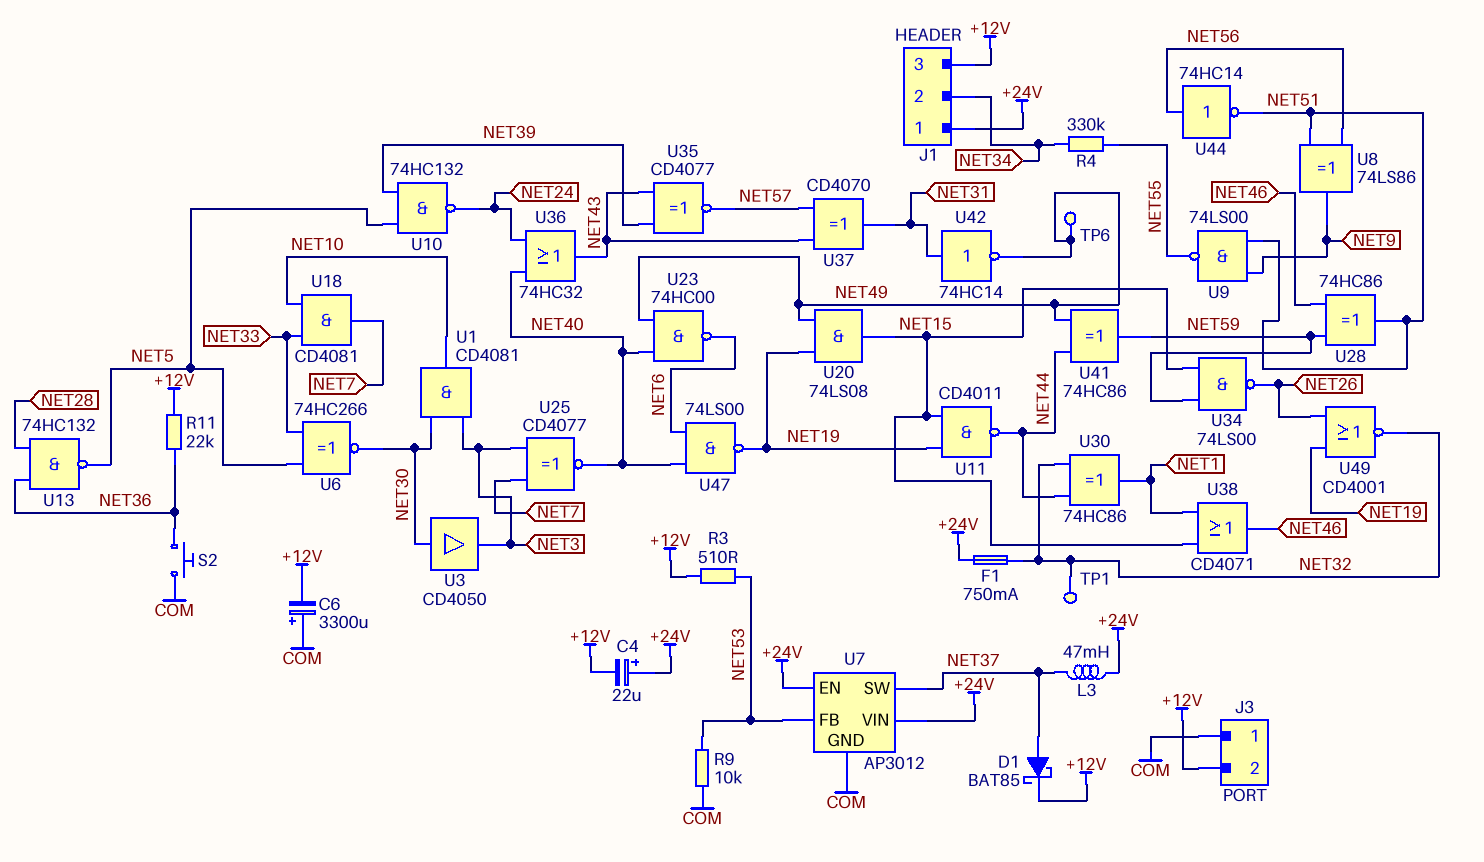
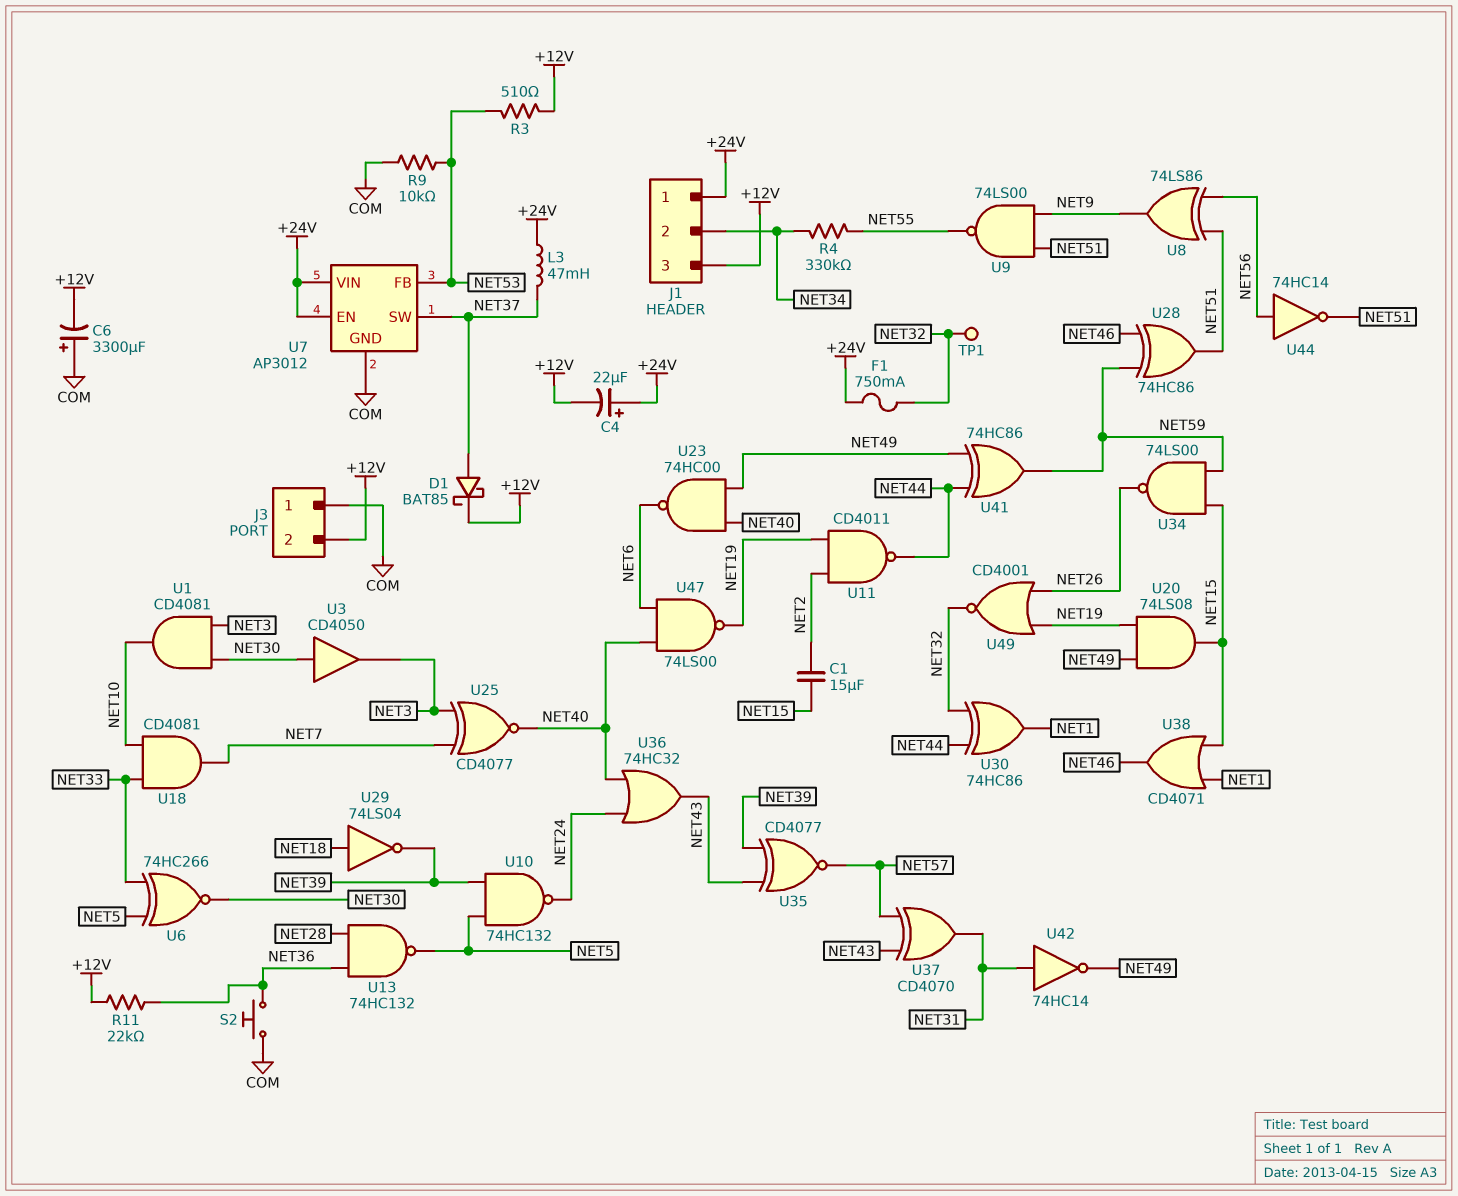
C1: none -> 15uF (NET2, NET15)
TP6: test point (NET49) -> none
U11: NAND CD4011 (in NET15, in NET19, out NET44) -> NAND CD4011 (in NET2, in NET19, out NET44)
U29: none -> NOT 74LS04 (in NET18, out NET39)

